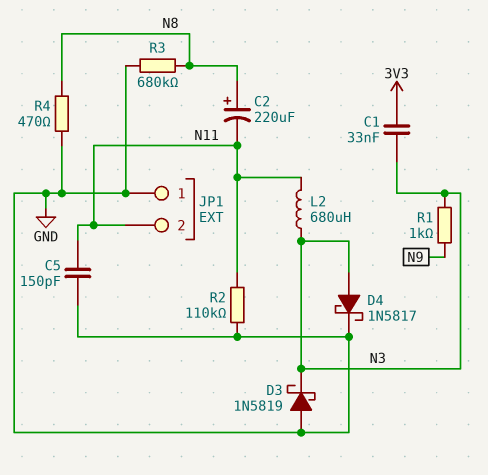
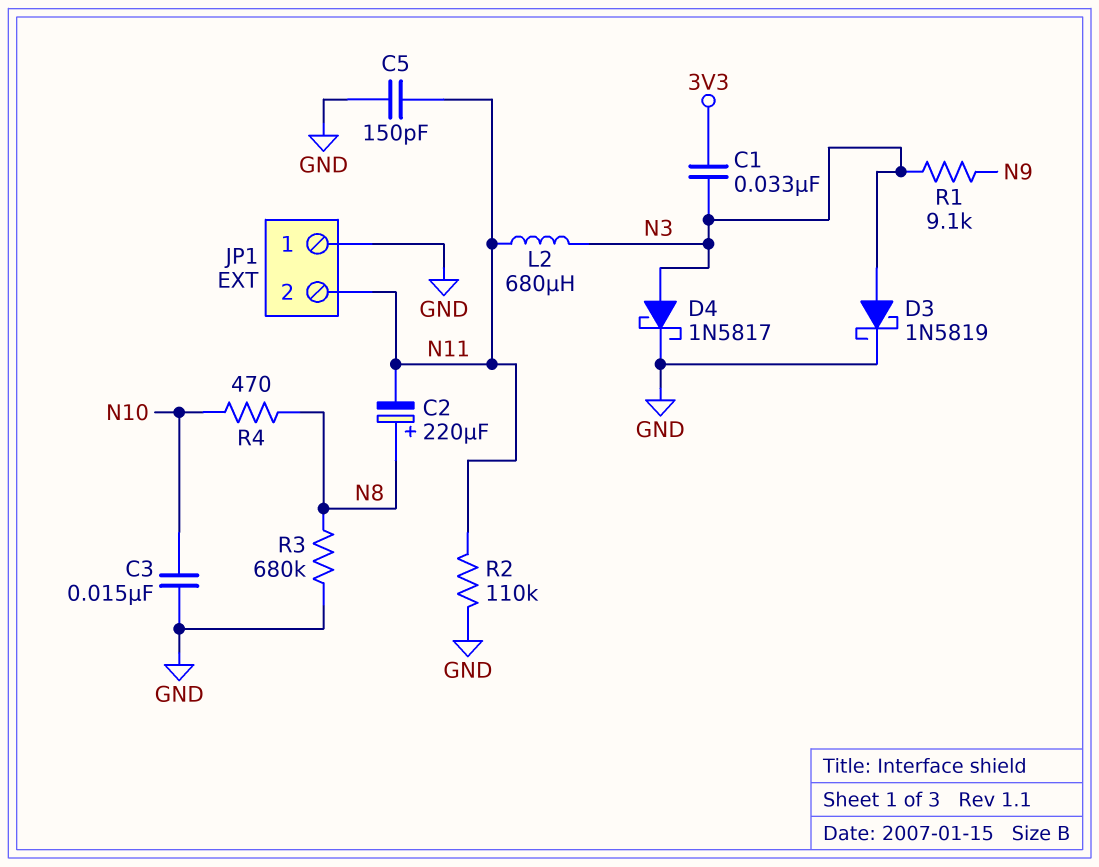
C3: none -> 15nF (GND, N10)
D3: schottky 1N5819 (A GND, K N3) -> schottky 1N5819 (A N3, K GND)
R1: 1k (N3, N9) -> 9.1k (N3, N9)
R4: 470 (GND, N8) -> 470 (N8, N10)

